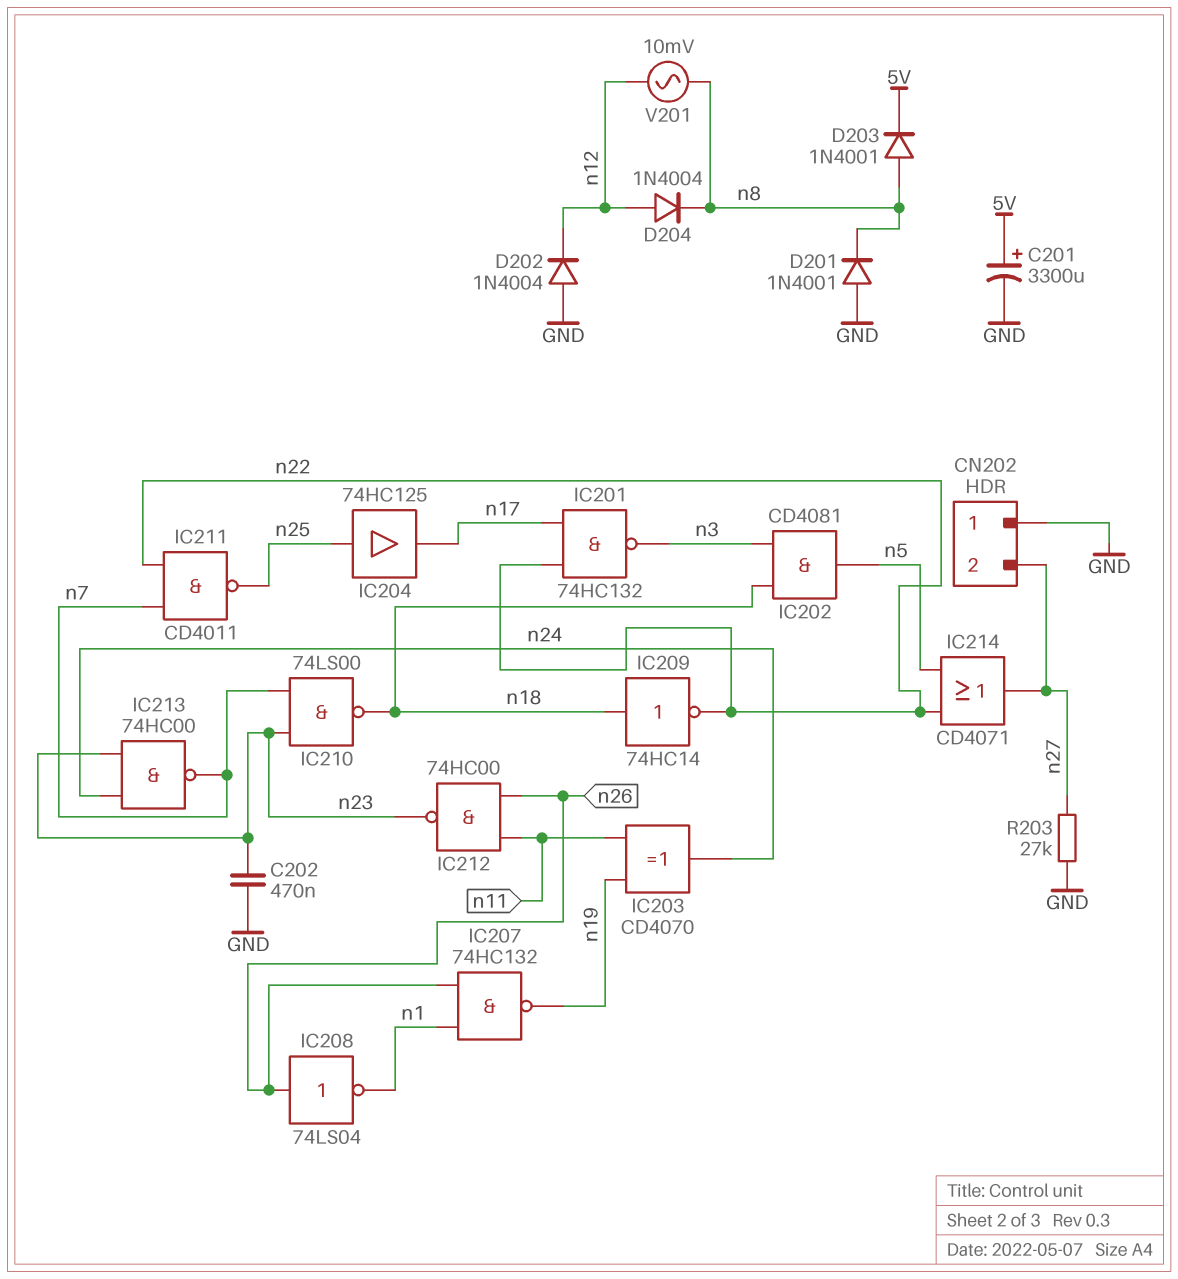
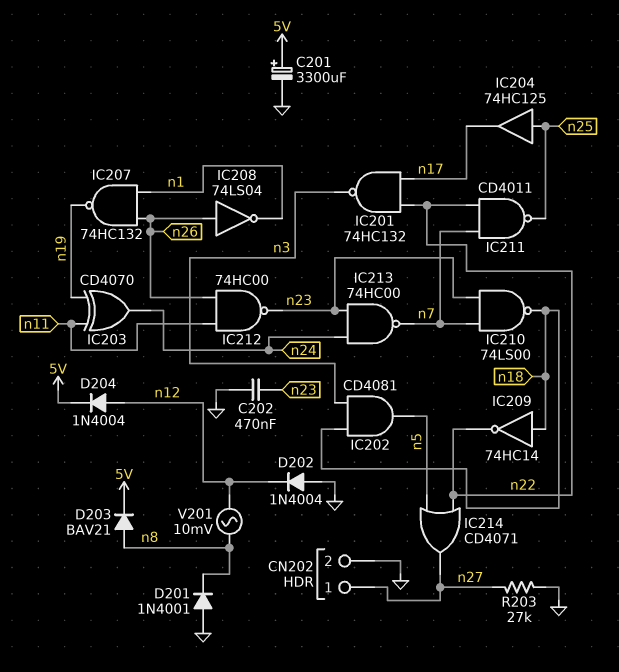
CN202 pin 1: GND -> n27
CN202 pin 2: n27 -> GND
D203: diode 1N4001 (A n8, K 5V) -> diode BAV21 (A n8, K 5V)
D204: diode 1N4004 (A n12, K n8) -> diode 1N4004 (A n12, K 5V)

